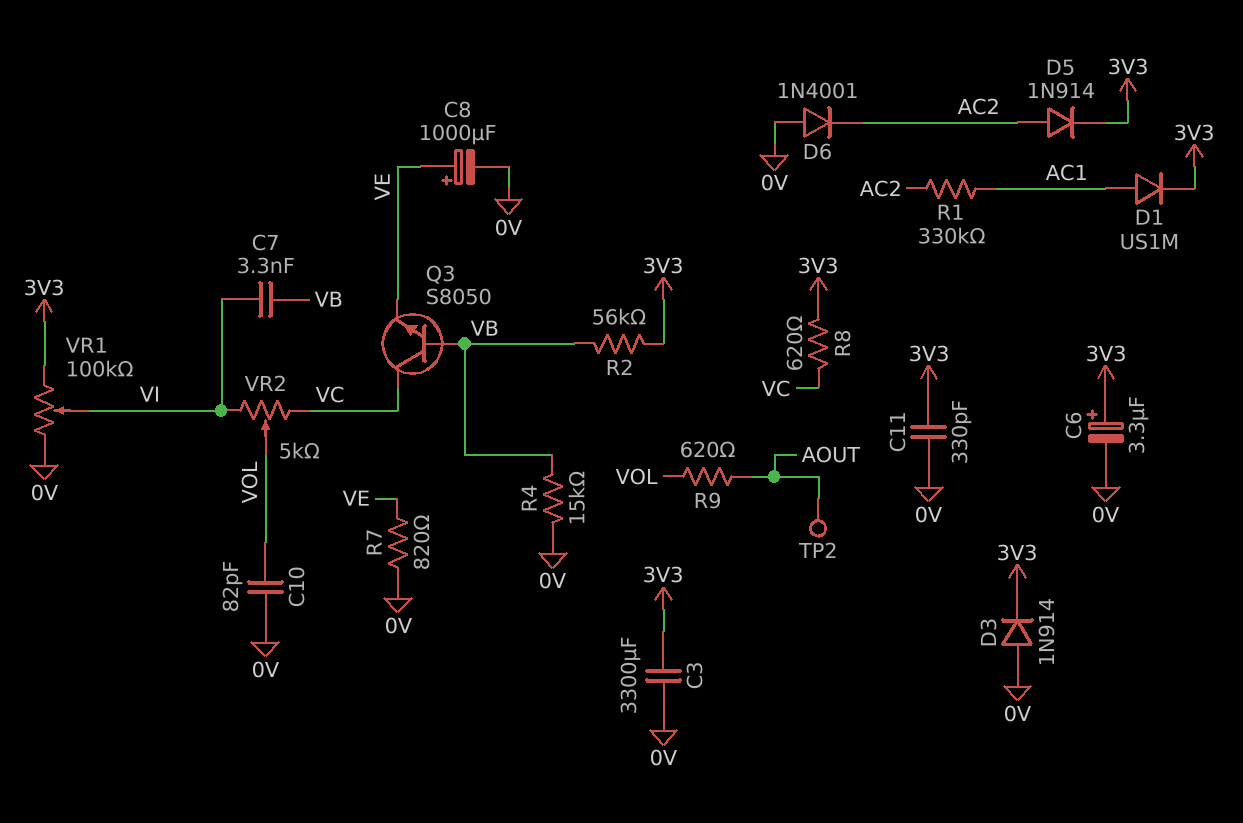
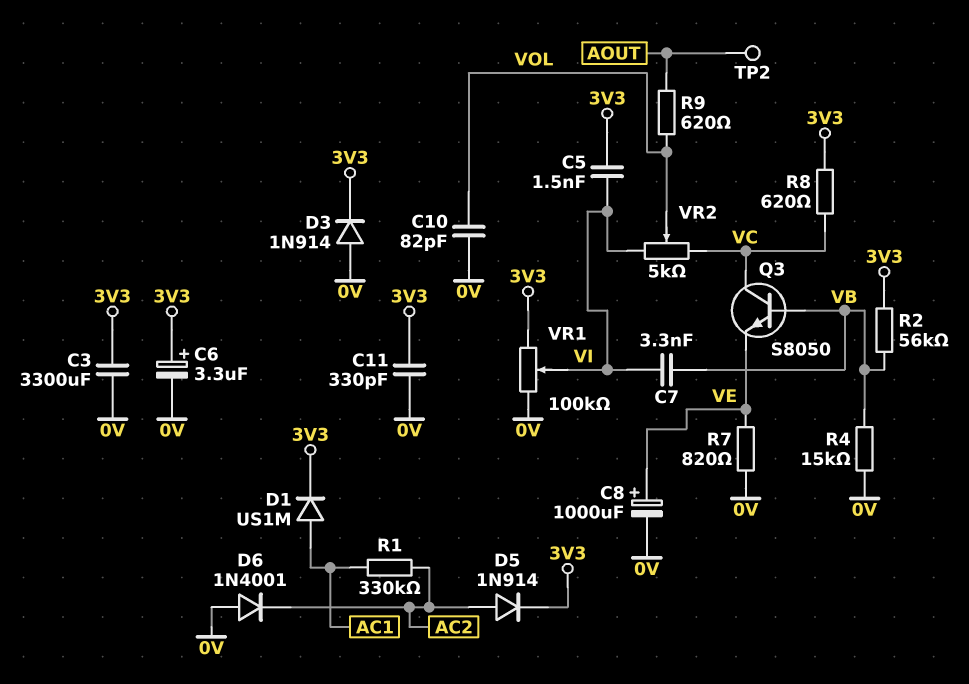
C5: none -> 1.5nF (3V3, VI)

